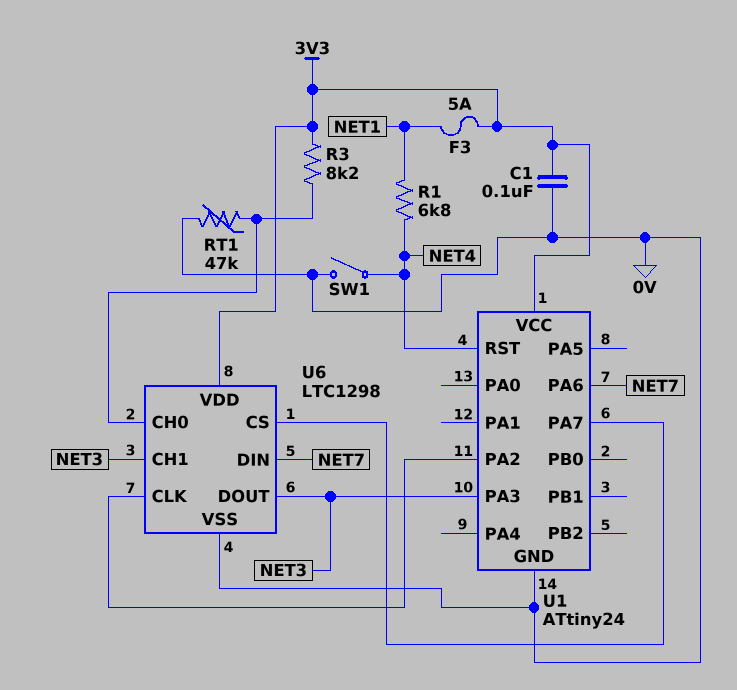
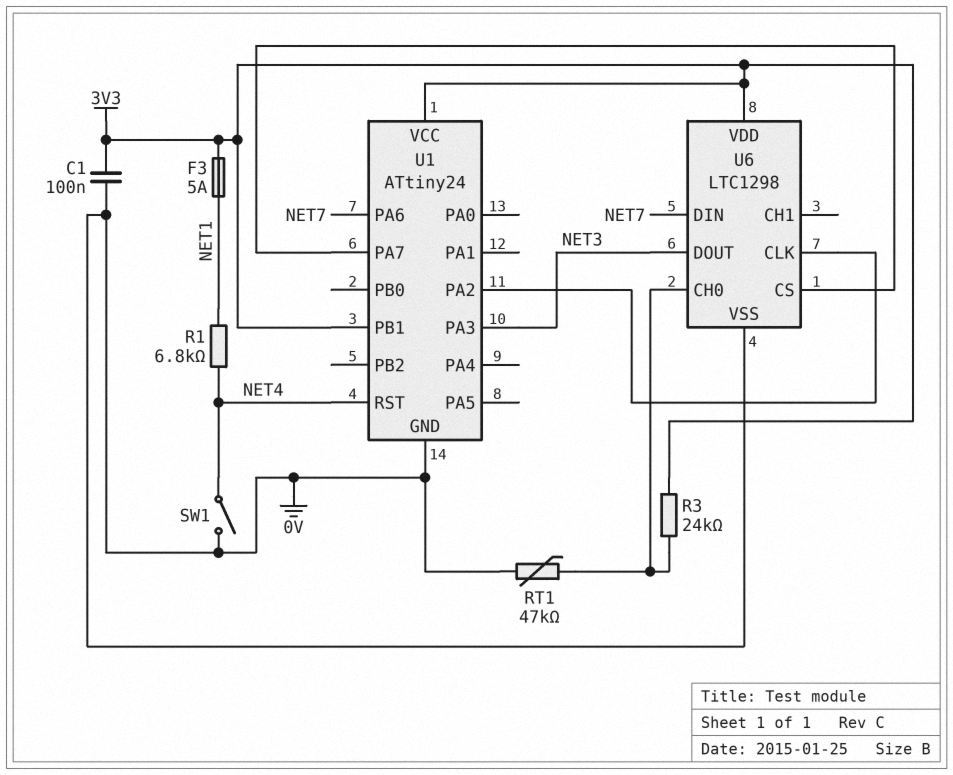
R3: 8.2k (3V3, U6/CH0) -> 24k (3V3, U6/CH0)
U1 pin PB1: none -> 3V3
U6 pin CH1: NET3 -> none

